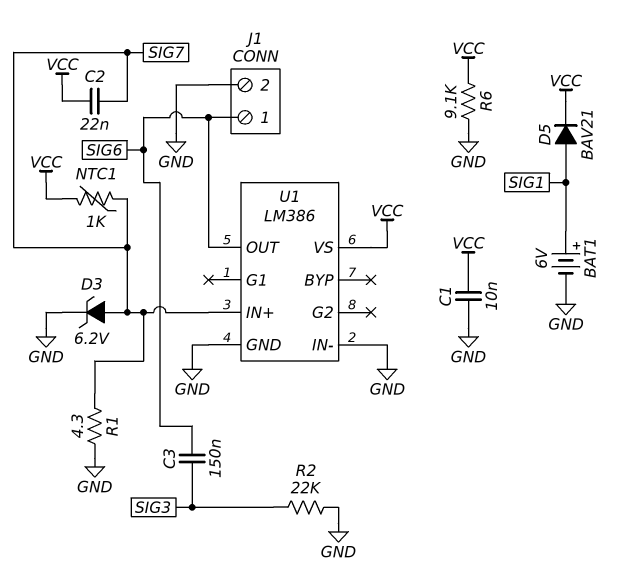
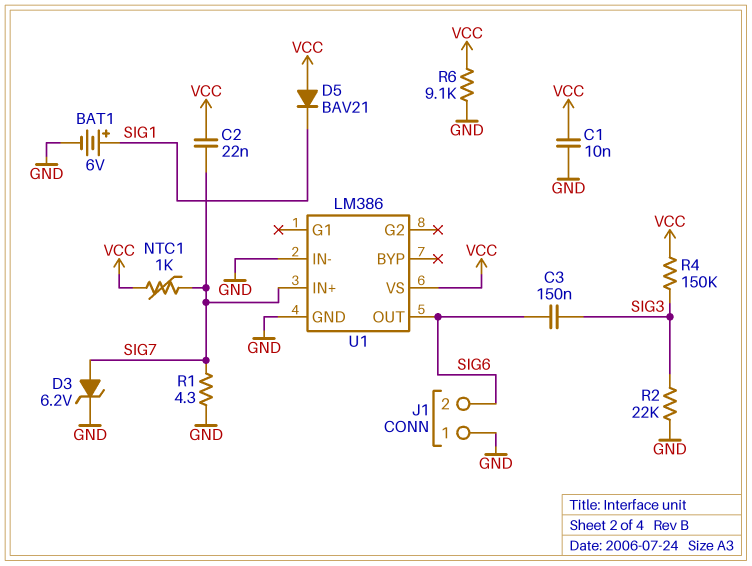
D5: diode BAV21 (A SIG1, K VCC) -> diode BAV21 (A VCC, K SIG1)
J1 pin 1: SIG6 -> GND
J1 pin 2: GND -> SIG6
R4: none -> 150k (SIG3, VCC)

